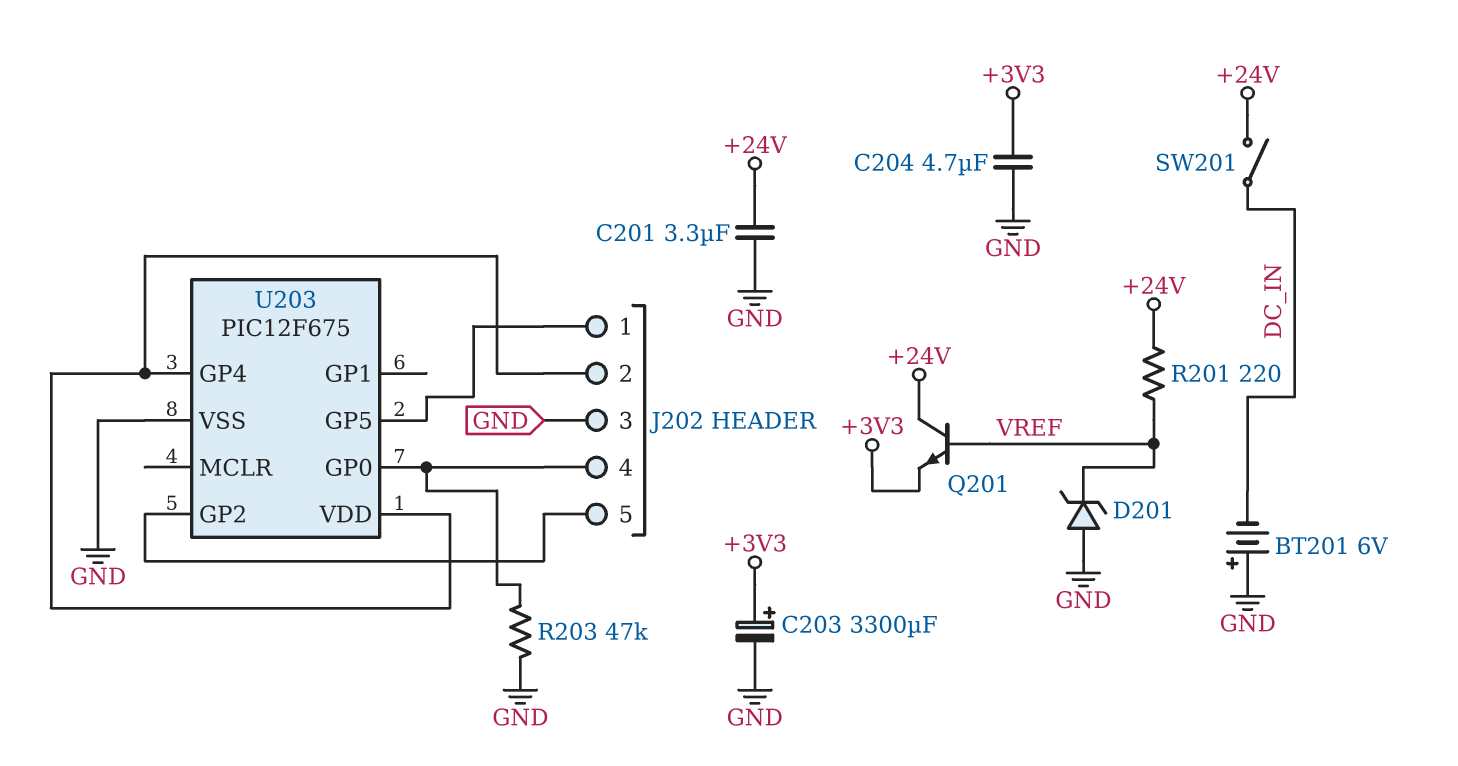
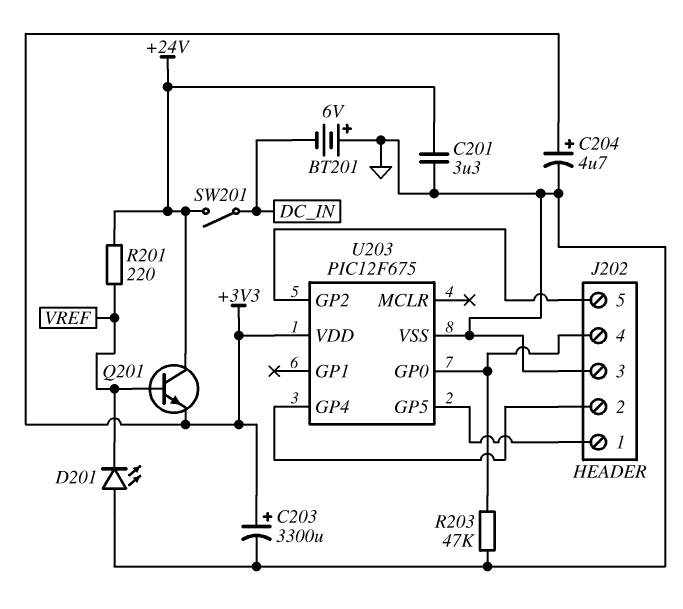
C204: 4.7uF (+3V3, GND) -> 4.7uF (plus +3V3, minus GND)
D201: zener (A GND, K VREF) -> LED (A GND, K VREF)
U203 pin VDD: J202/2 -> +3V3

